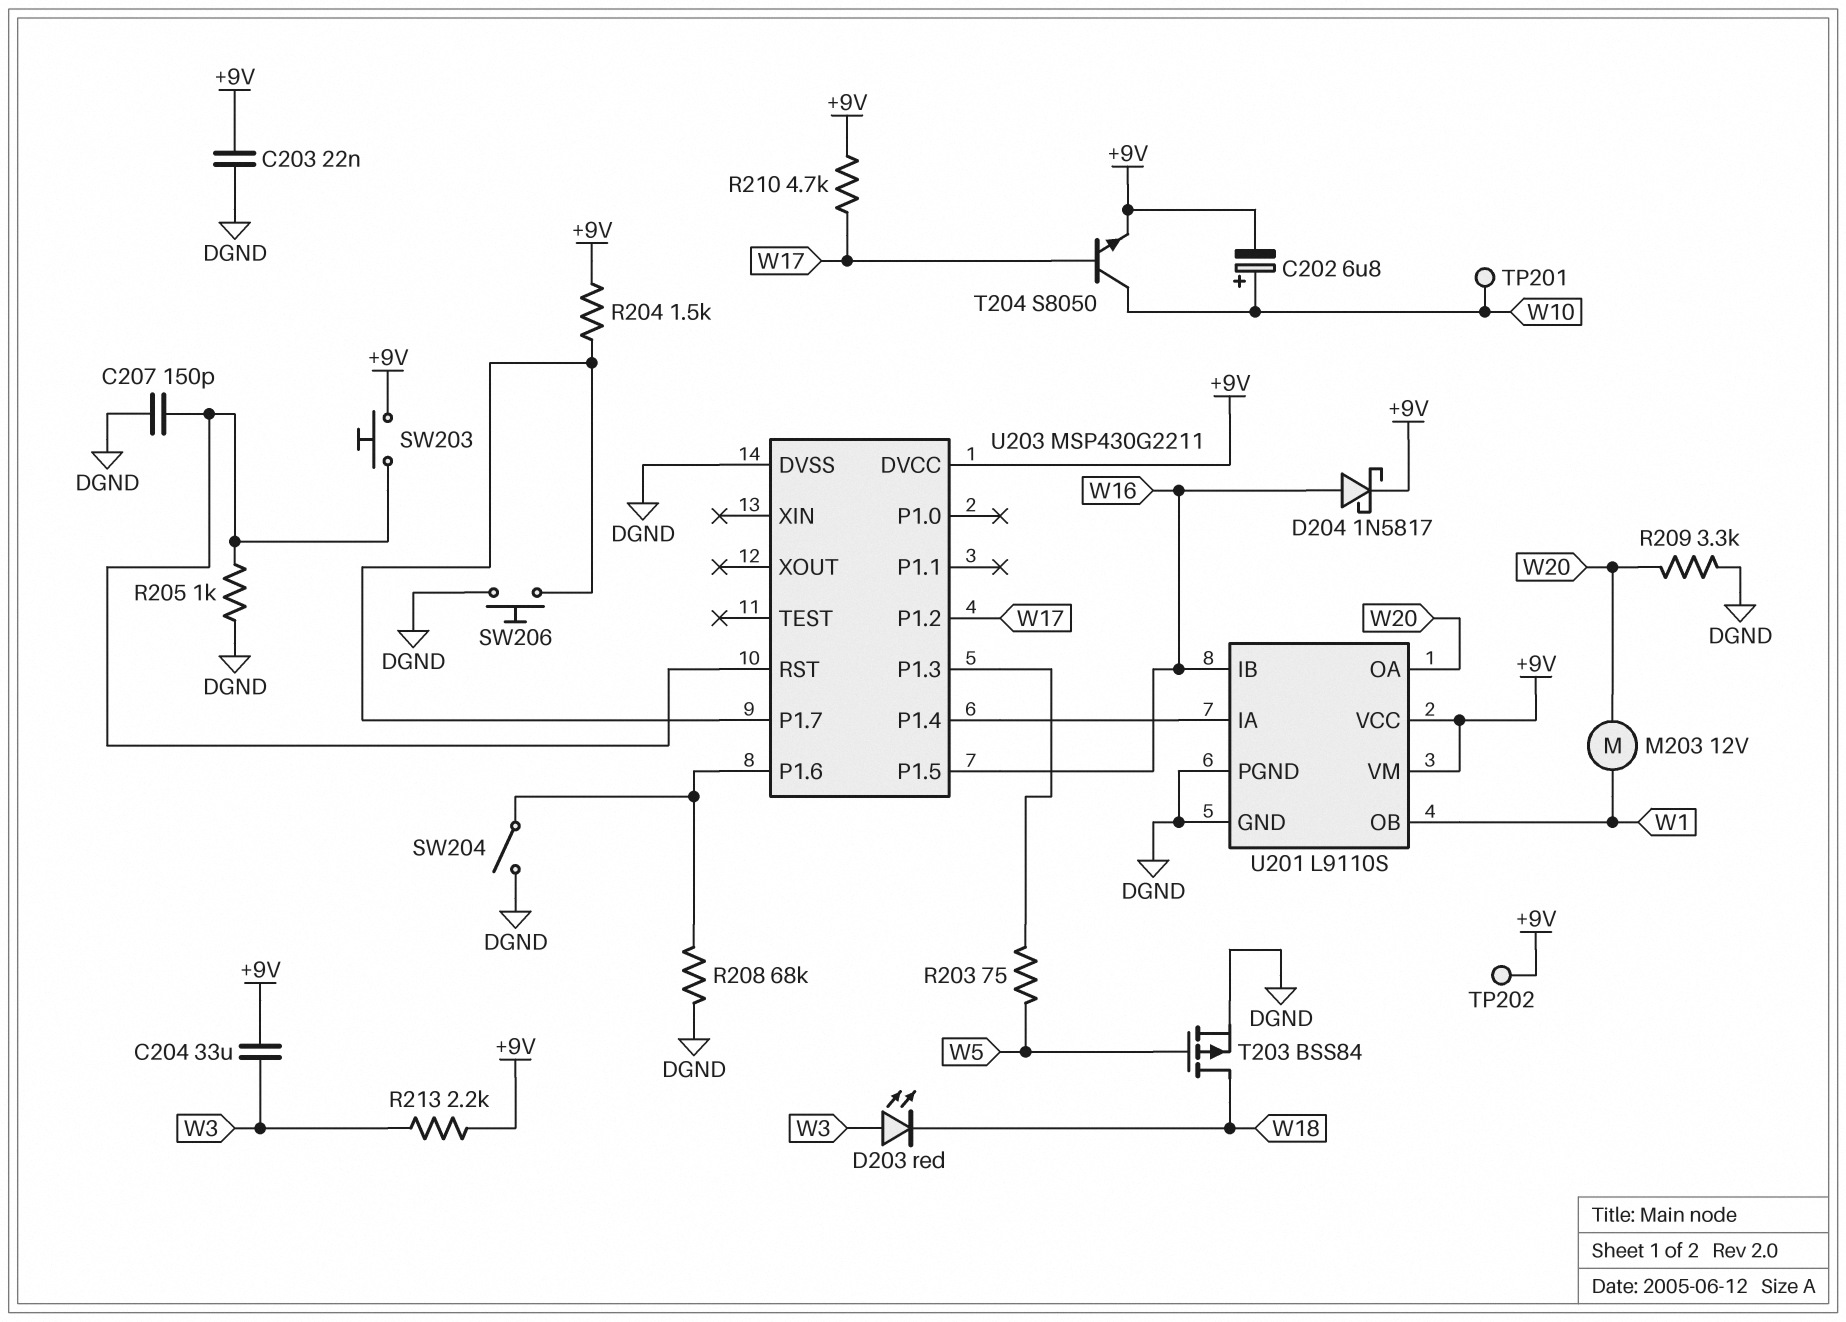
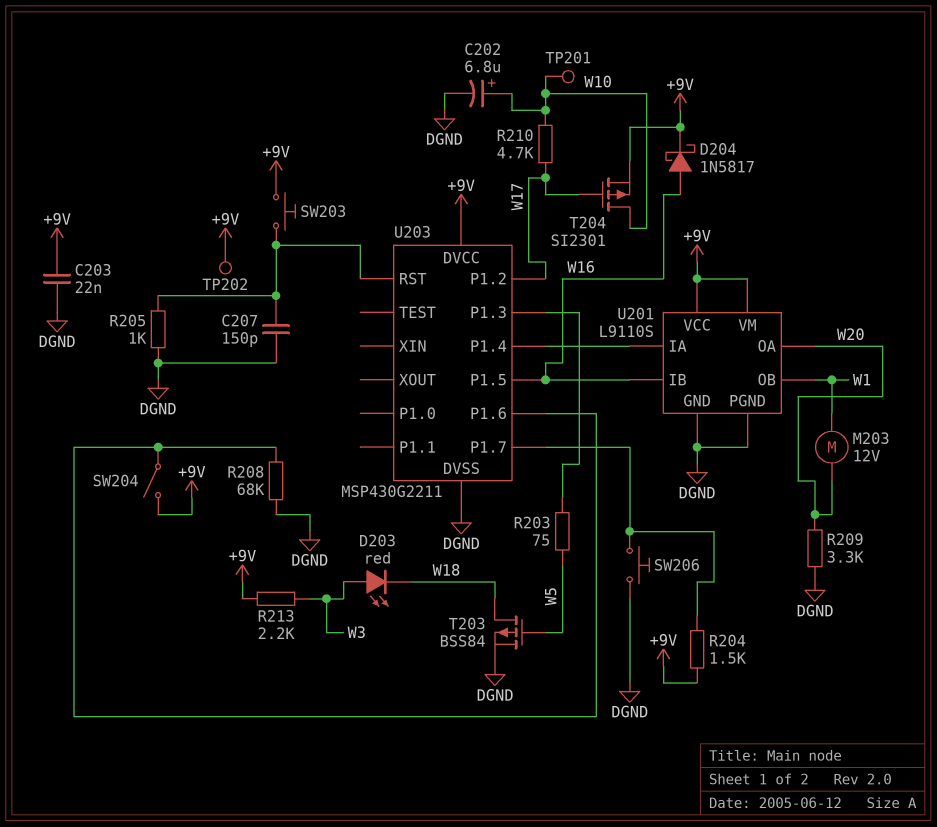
C202: 6.8uF (plus W10, minus +9V) -> 6.8uF (plus W10, minus DGND)
C204: 33uF (+9V, W3) -> none
R210: 4.7k (+9V, W17) -> 4.7k (W10, W17)
SW204: switch (DGND, U203/P1.6) -> switch (+9V, U203/P1.6)
T204: NPN S8050 (B W17, C W10, E +9V) -> PMOS SI2301 (G W17, D W10, S +9V)

